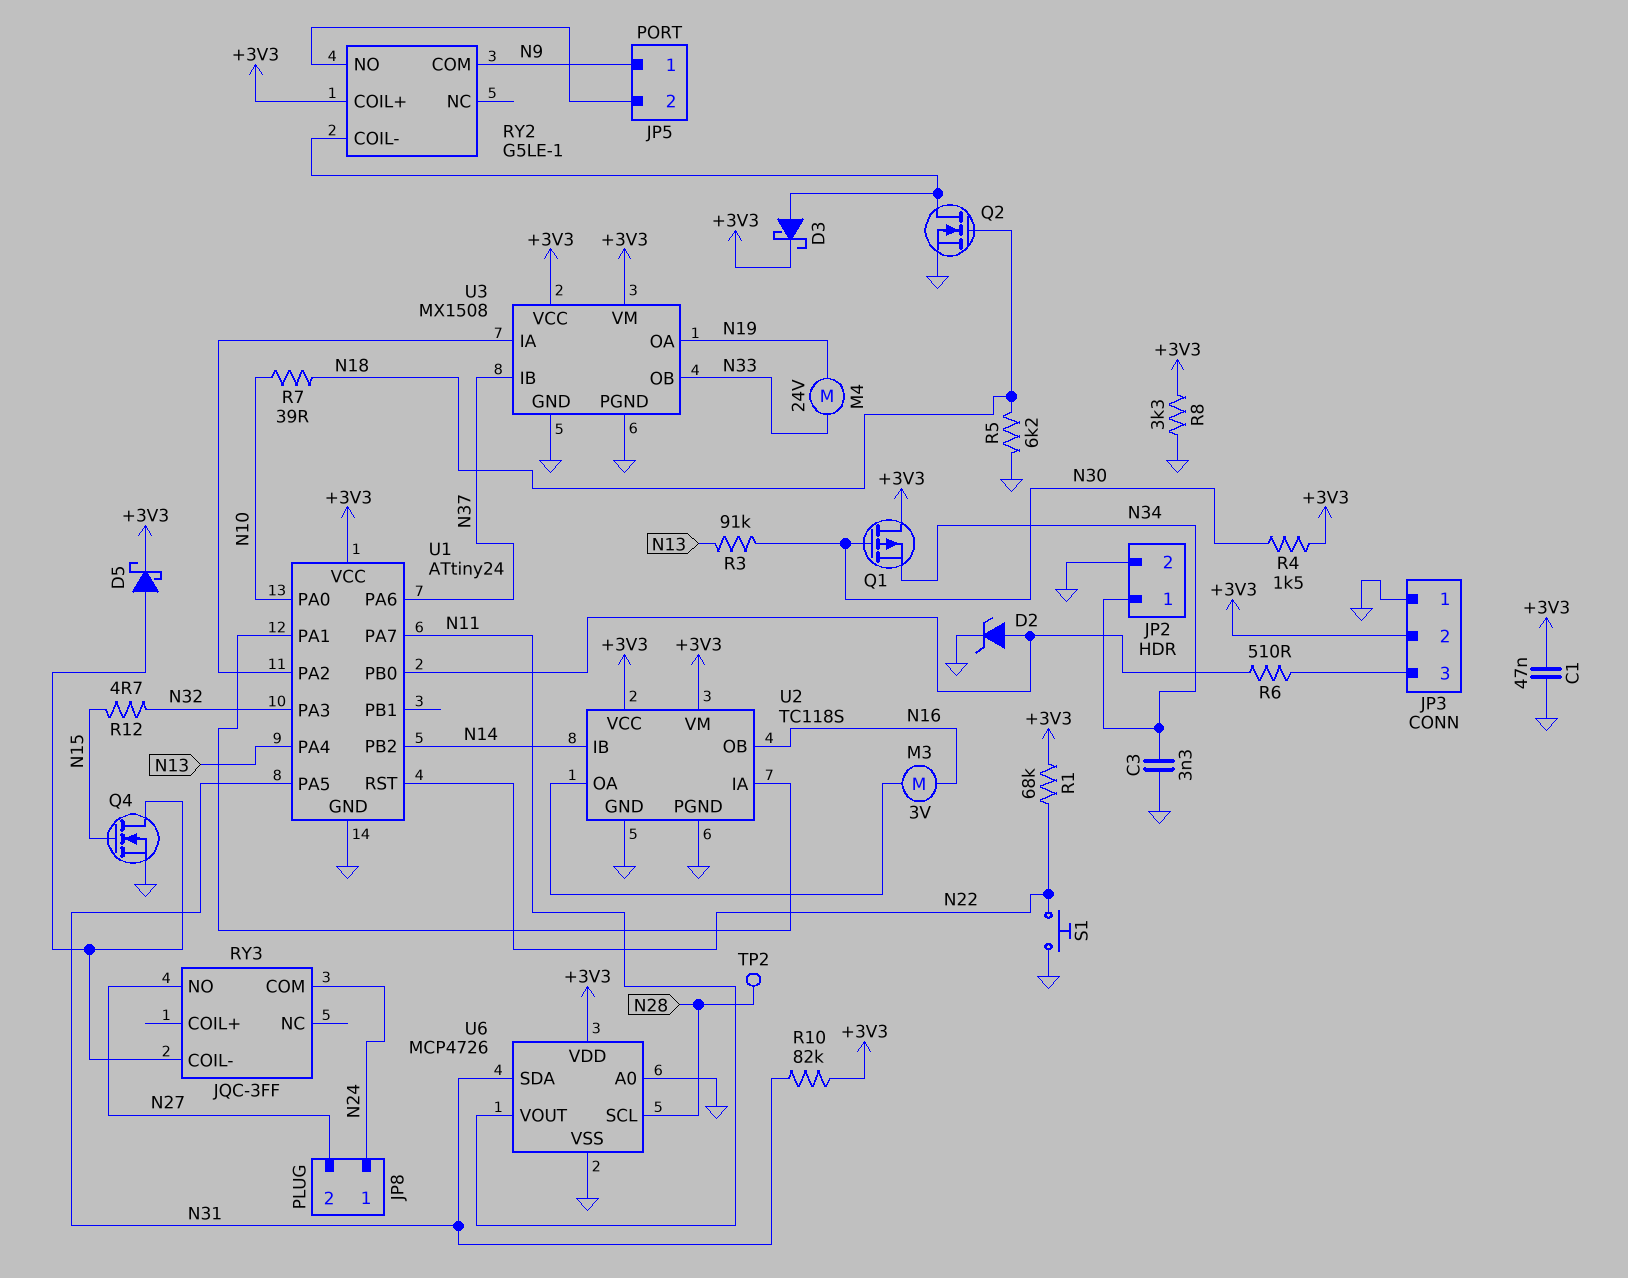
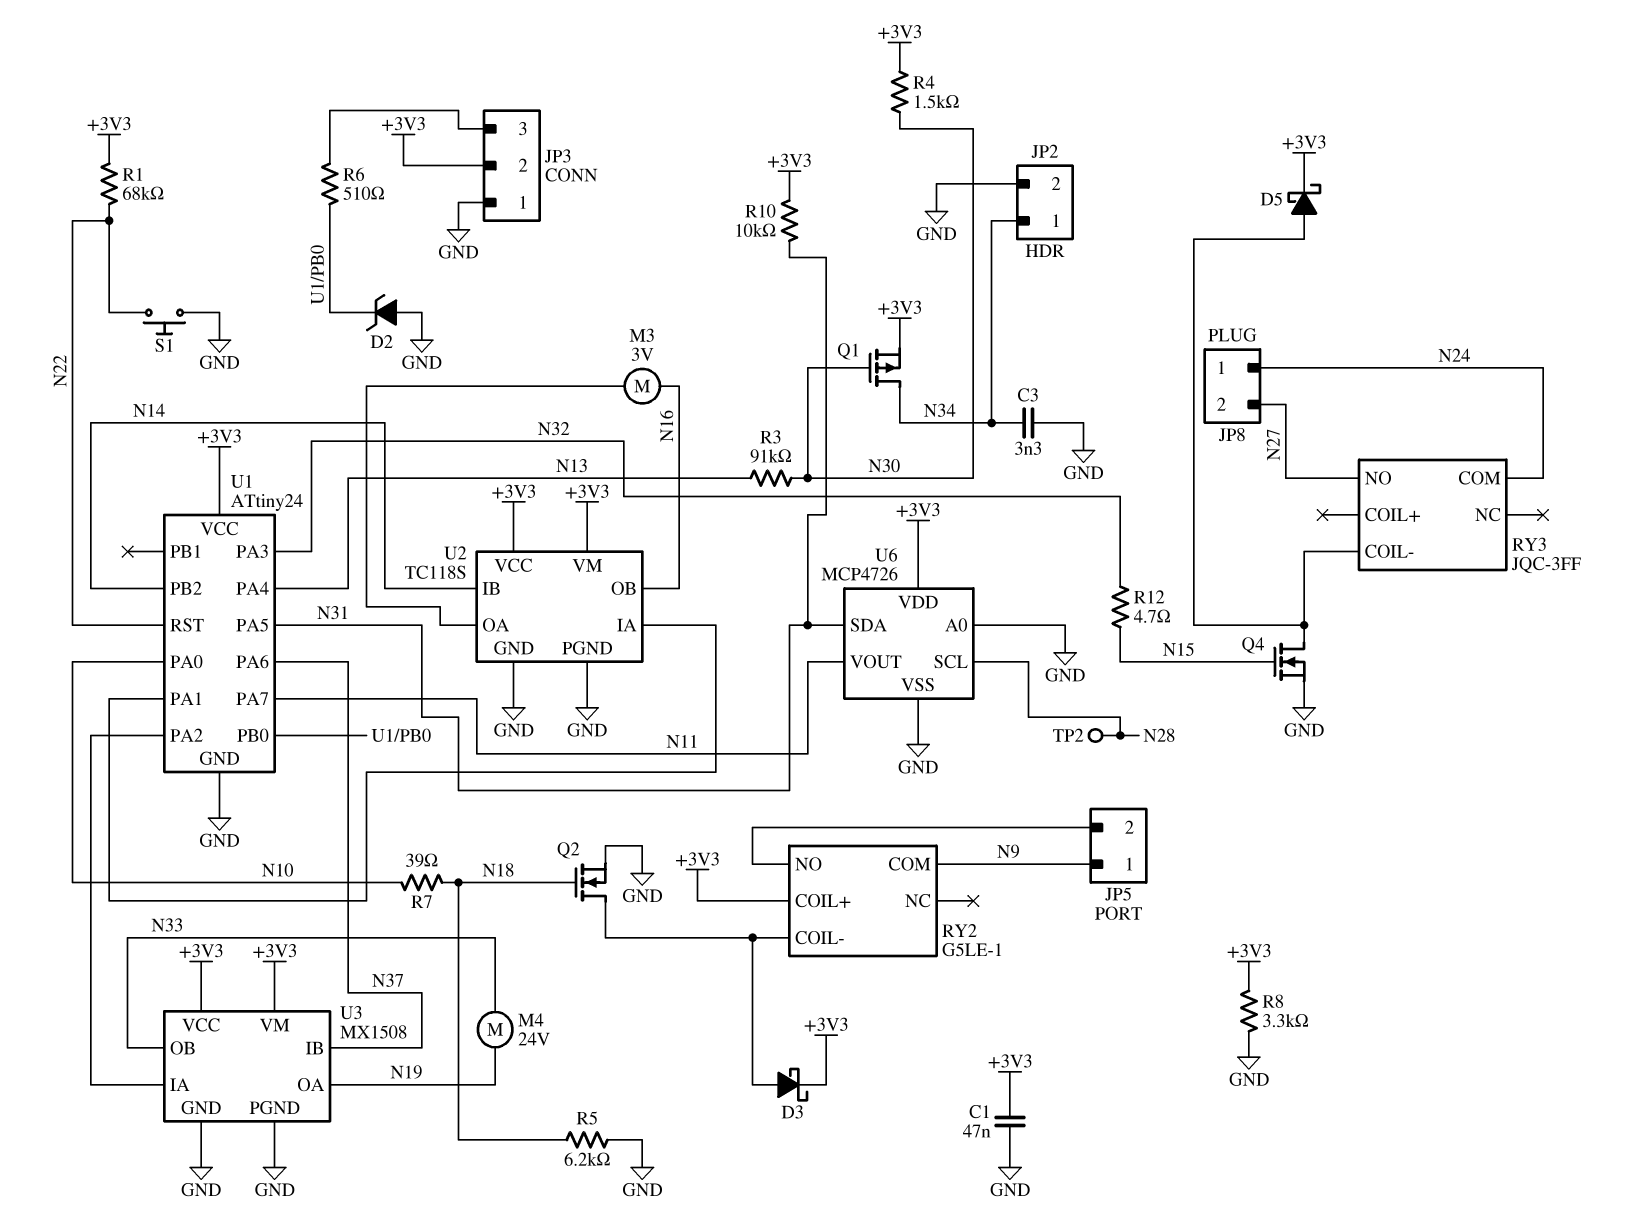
D2: zener (A U1/PB0, K GND) -> zener (A GND, K U1/PB0)
Q1: PMOS (G N30, D +3V3, S N34) -> PMOS (G N30, D N34, S +3V3)
R10: 82k (+3V3, N31) -> 10k (+3V3, N31)

